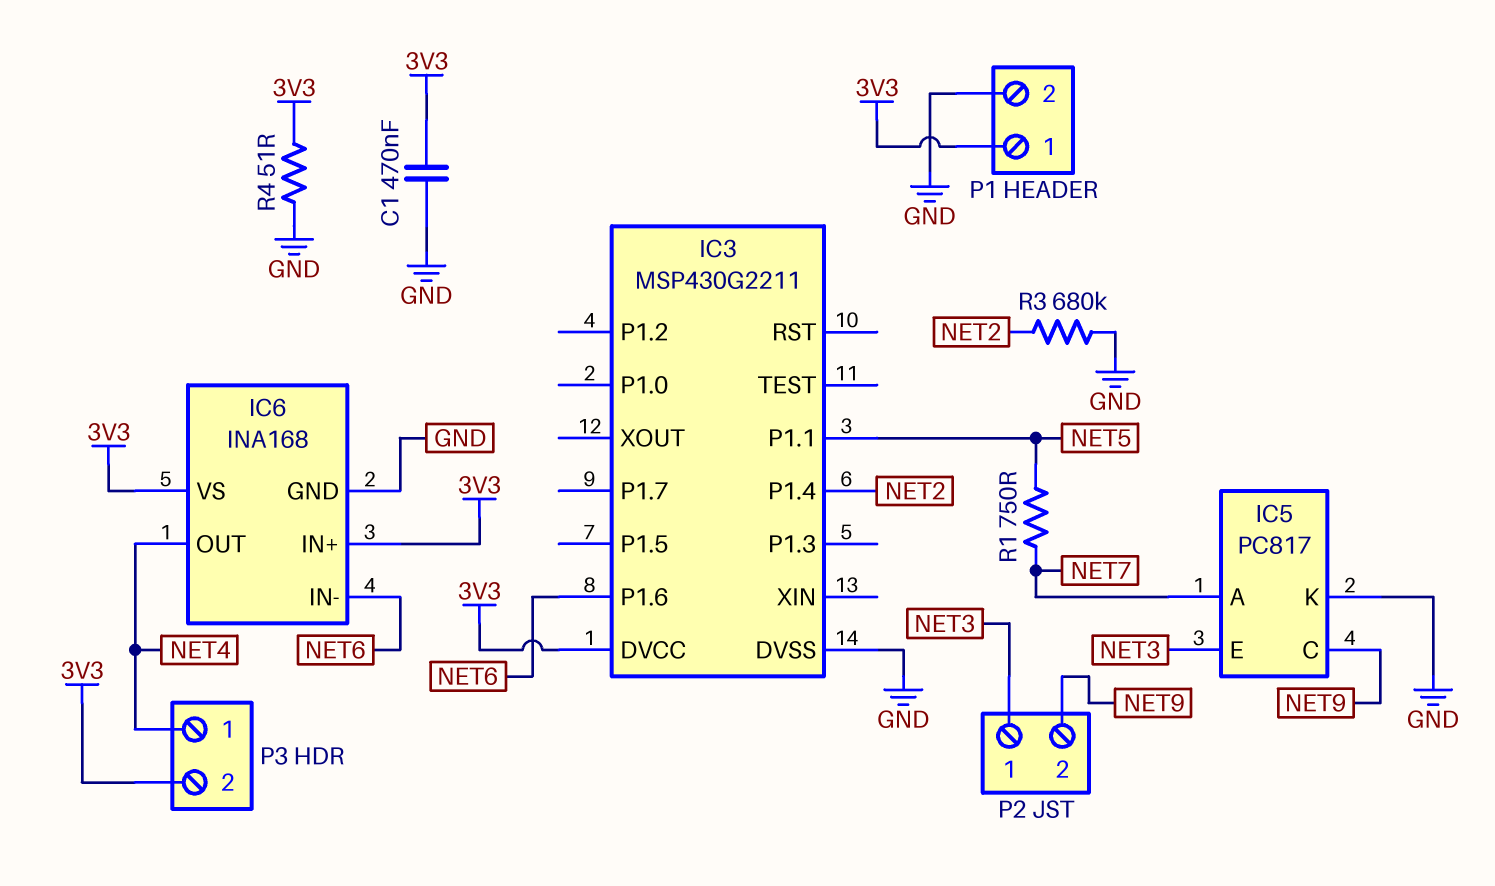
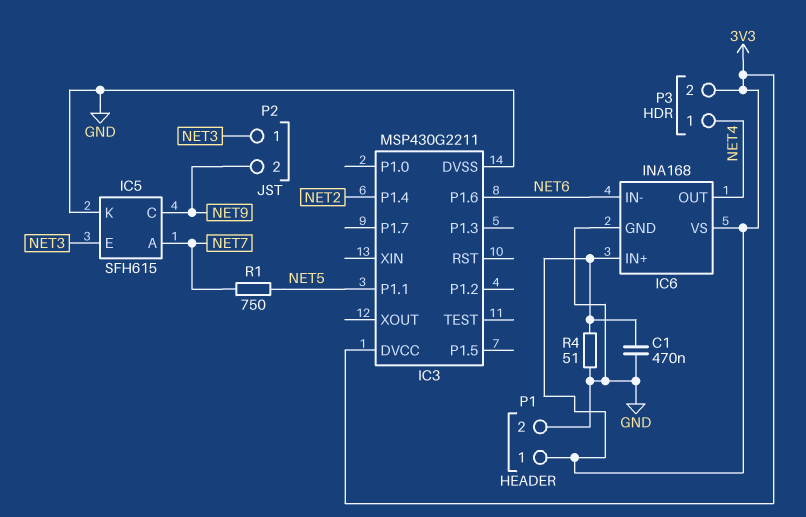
IC5: PC817 -> SFH615
R3: 680k (GND, NET2) -> none

